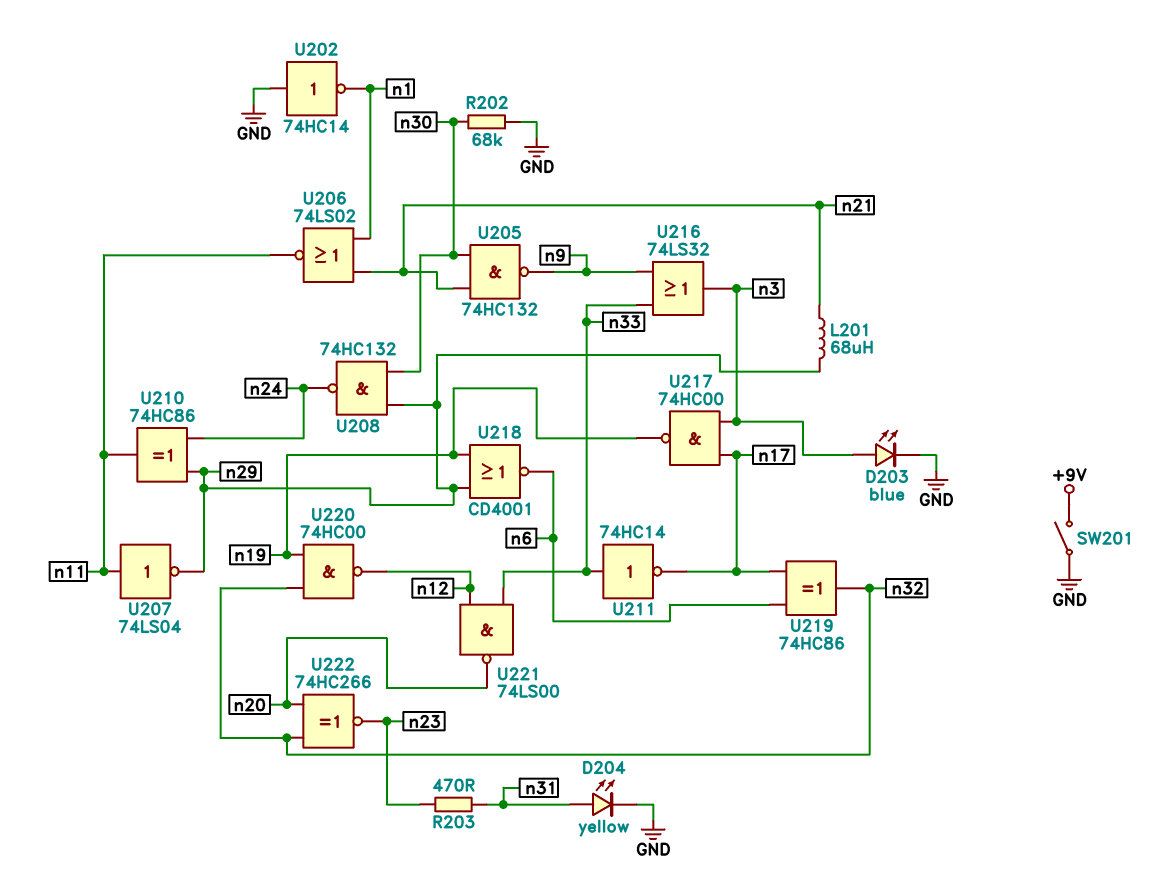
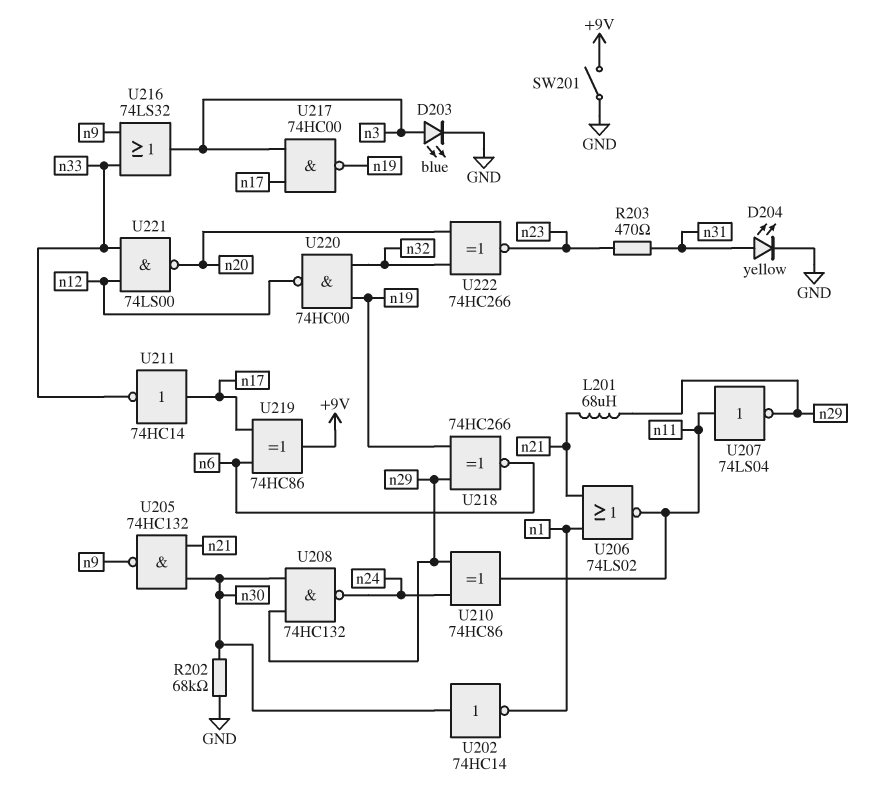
U202: NOT 74HC14 (in GND, out n1) -> NOT 74HC14 (in n30, out n1)
U211: NOT 74HC14 (in n33, out n17) -> NOT 74HC14 (in n17, out n33)
U218: NOR CD4001 (in n19, in n29, out n6) -> XNOR 74HC266 (in n19, in n29, out n6)
U219: XOR 74HC86 (in n6, in n17, out n32) -> XOR 74HC86 (in n6, in n17, out +9V)

